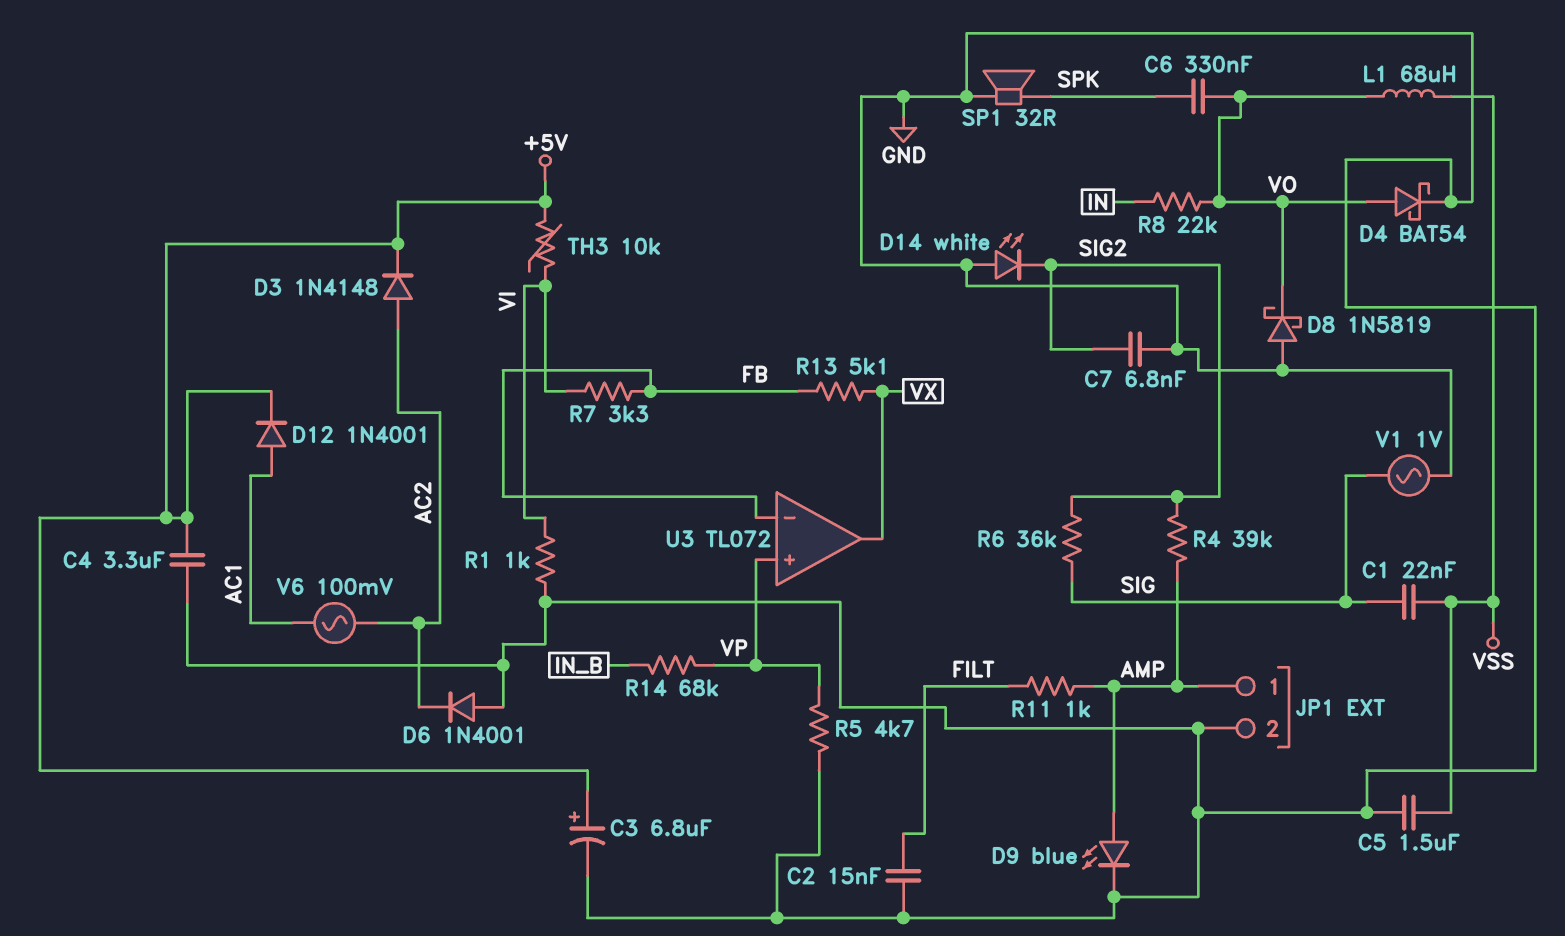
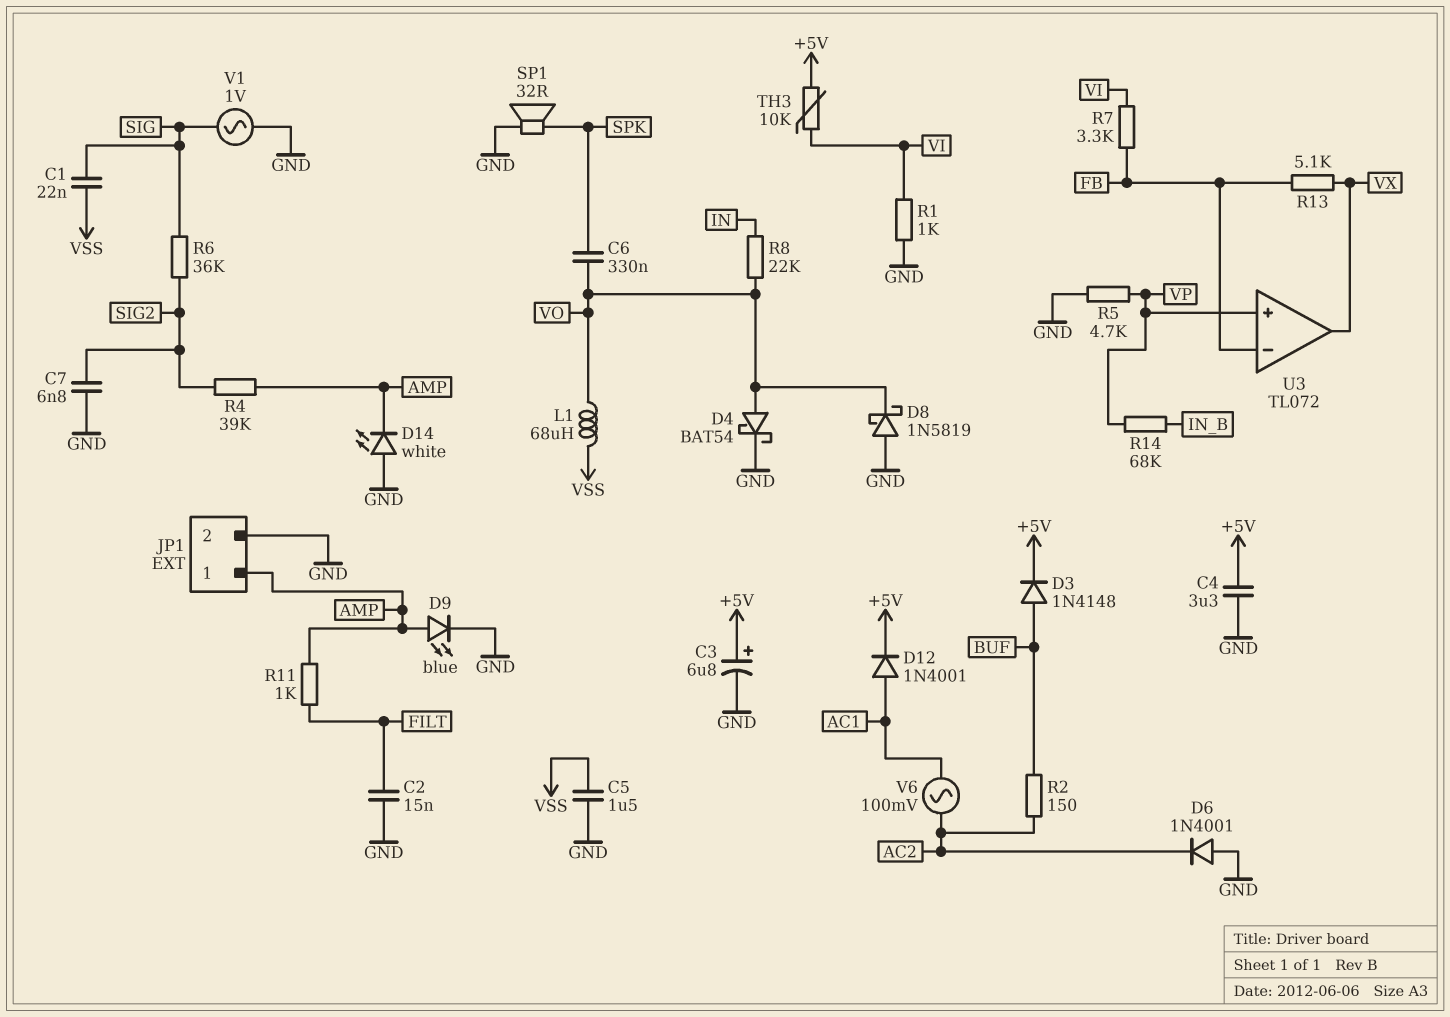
D3: diode 1N4148 (A AC2, K +5V) -> diode 1N4148 (A BUF, K +5V)
D14: LED white (A GND, K SIG2) -> LED white (A GND, K AMP)
R2: none -> 150 (AC2, BUF)

